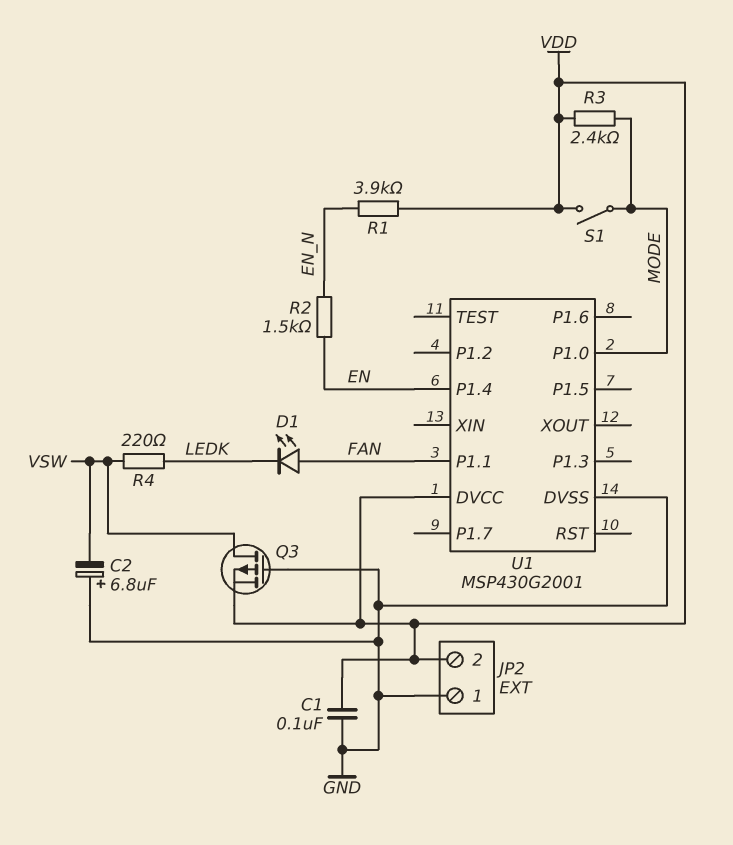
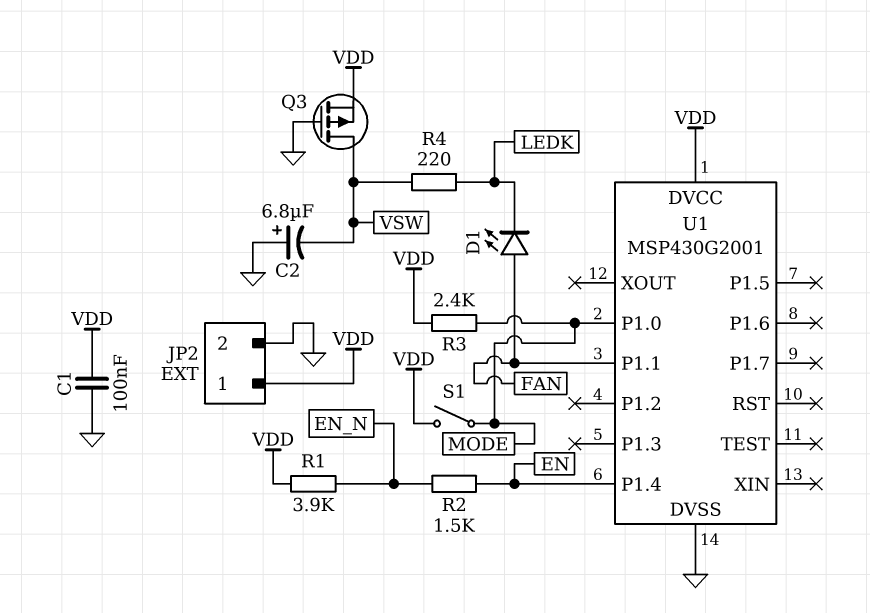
JP2 pin 1: GND -> VDD
JP2 pin 2: VDD -> GND

